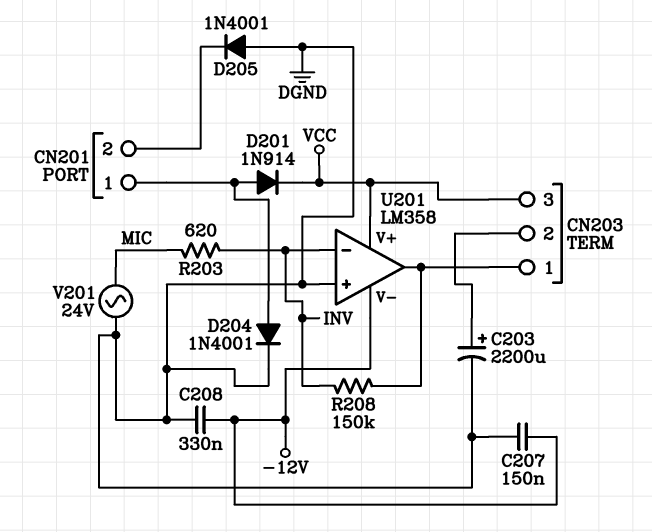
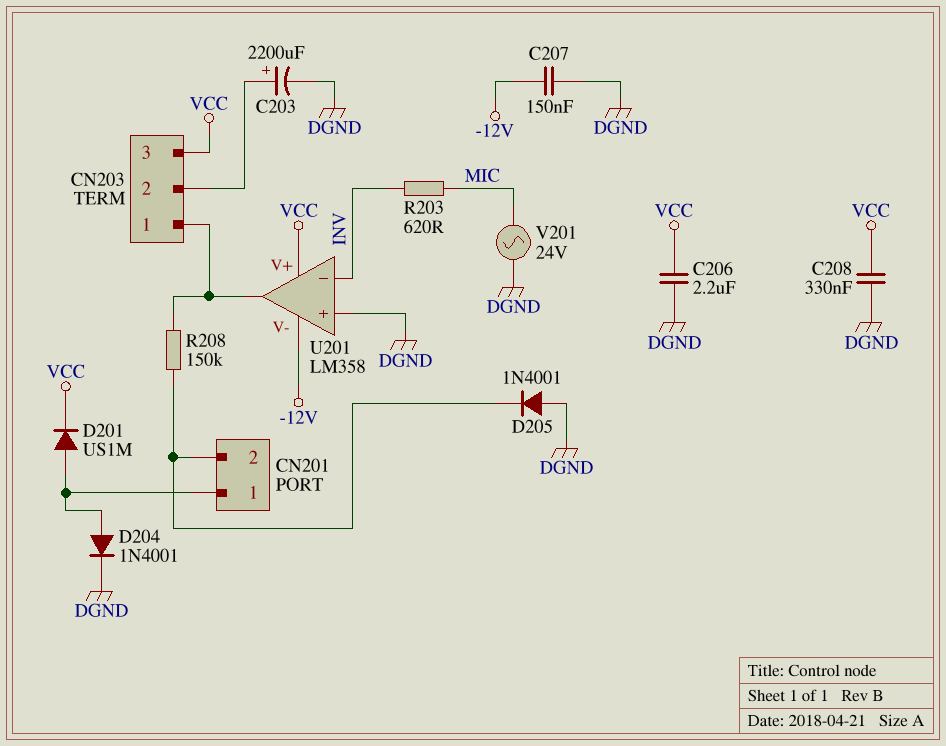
C206: none -> 2.2uF (DGND, VCC)
C208: 330nF (-12V, DGND) -> 330nF (DGND, VCC)
D201: diode 1N914 (A CN201/1, K VCC) -> diode US1M (A CN201/1, K VCC)
R208: 150k (CN203/1, INV) -> 150k (CN201/2, CN203/1)

